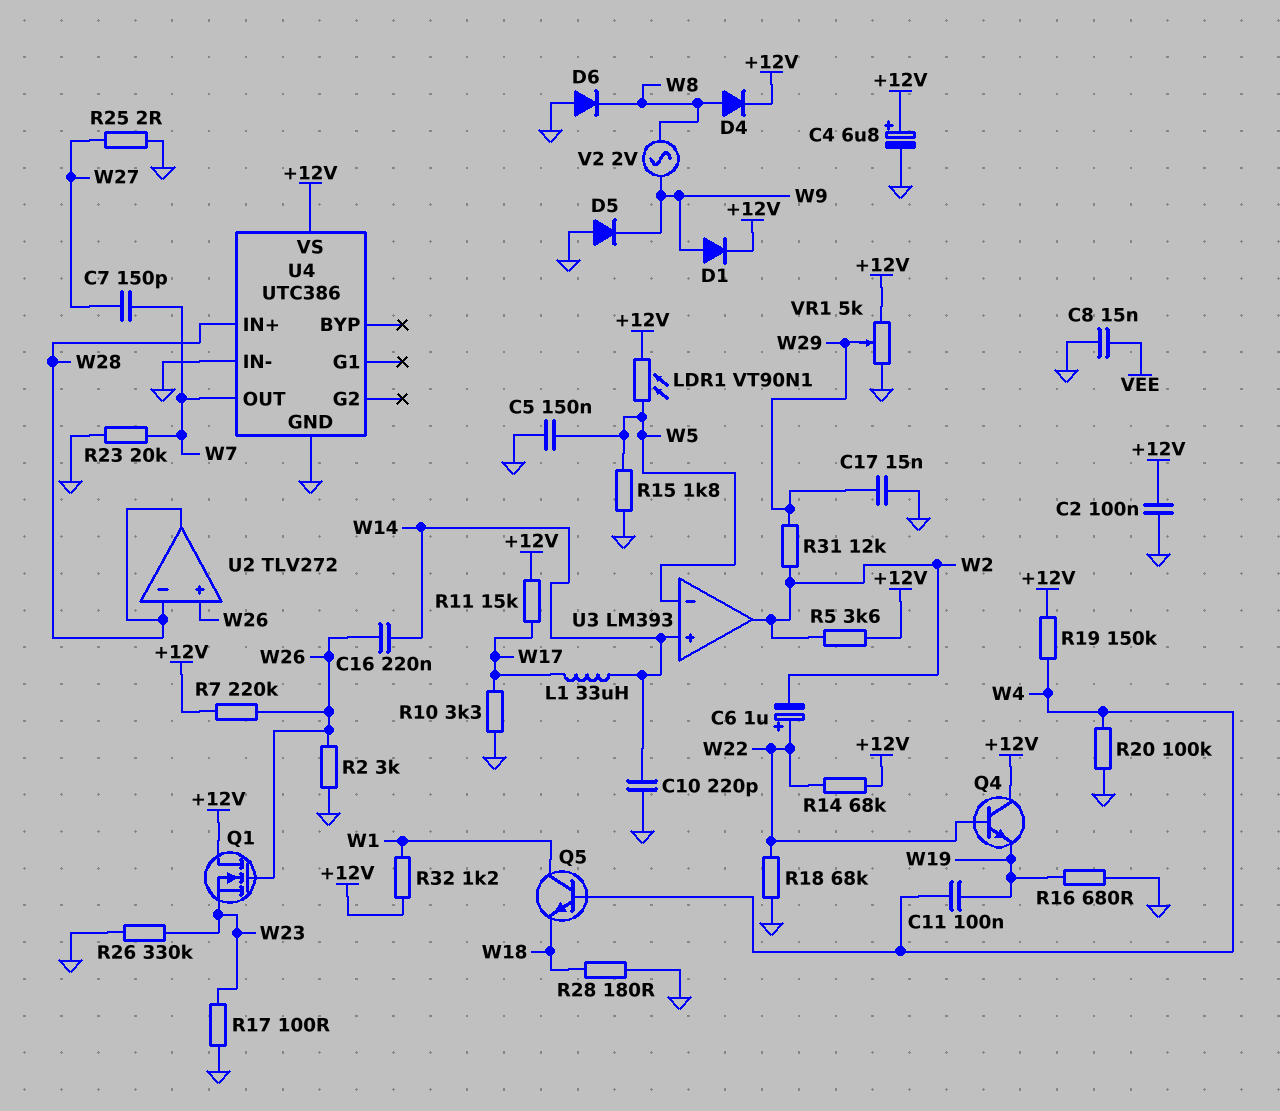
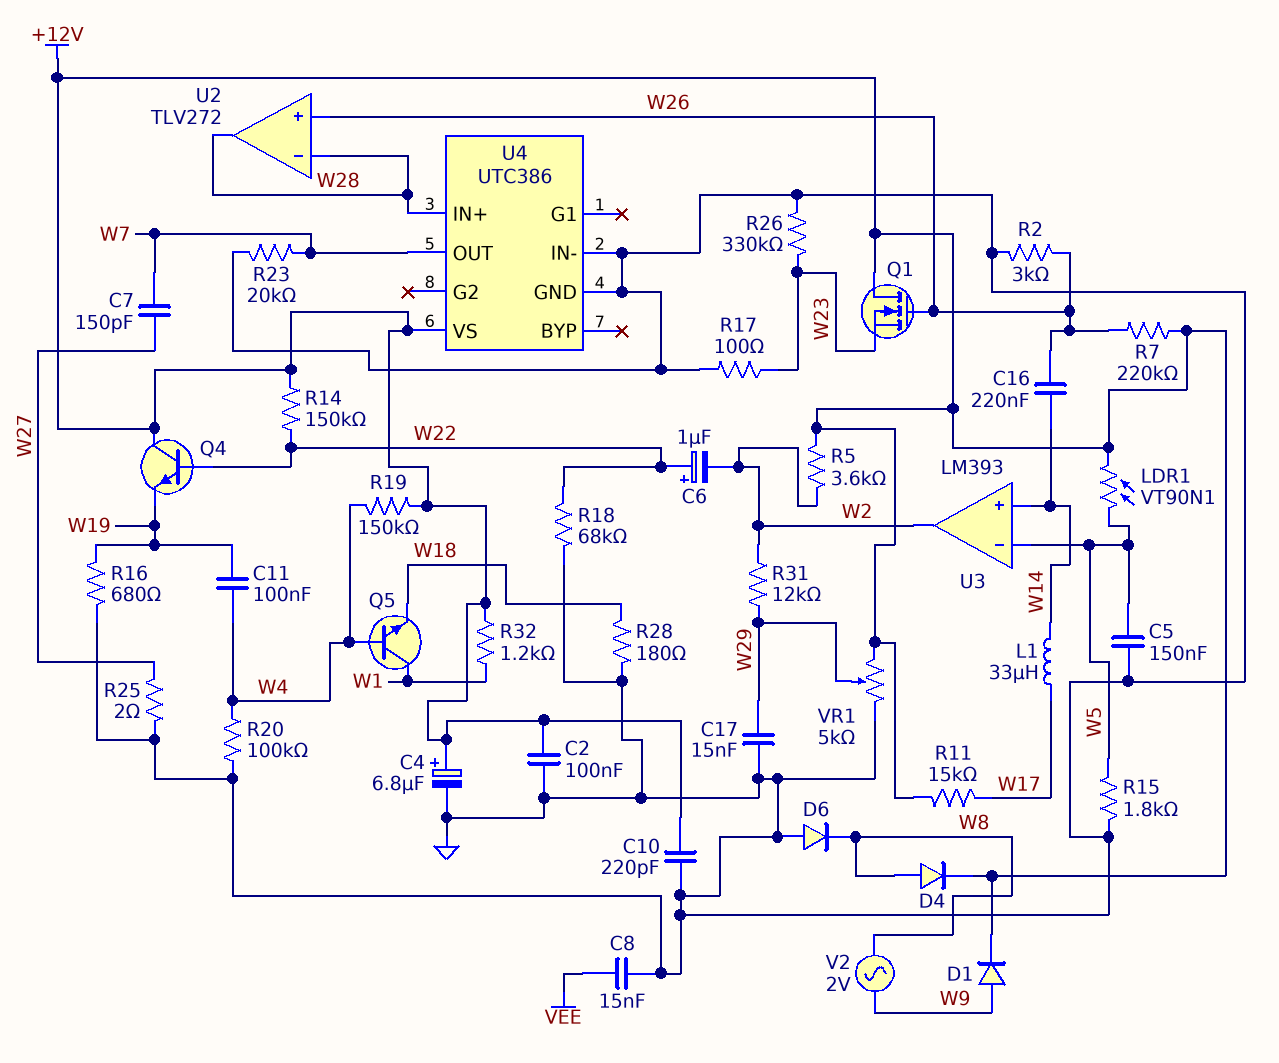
C10: 220pF (GND, W14) -> 220pF (+12V, GND)
D5: diode (A GND, K W9) -> none
R10: 3.3k (GND, W17) -> none
R14: 68k (+12V, W22) -> 150k (+12V, W22)

